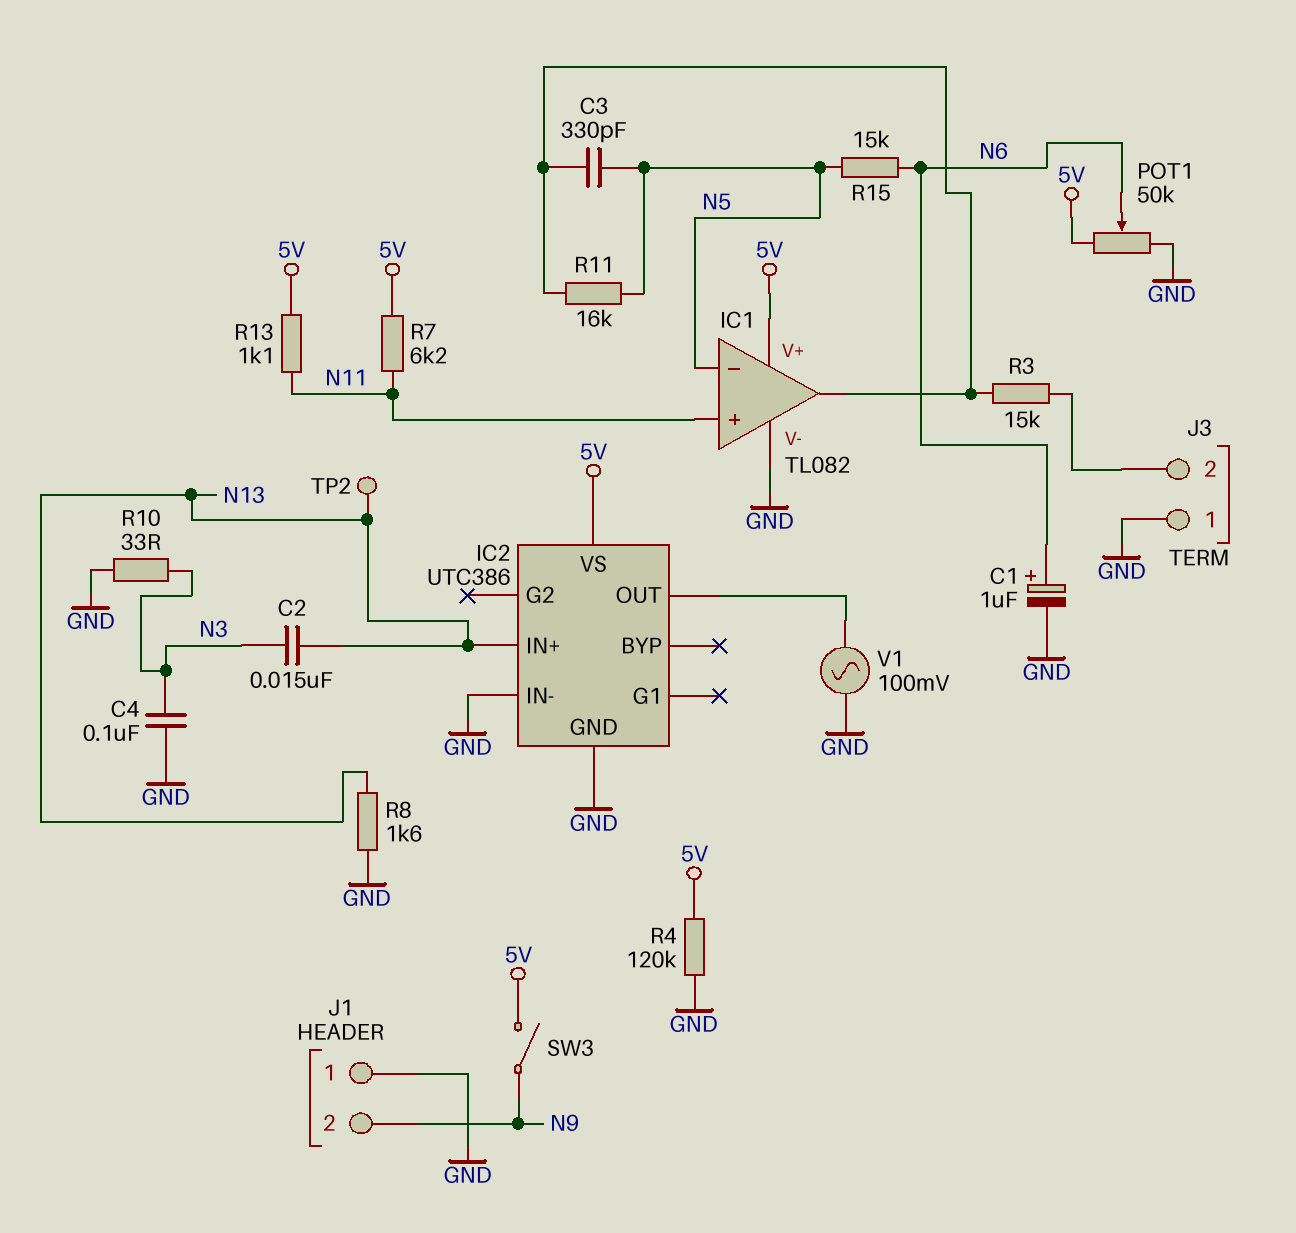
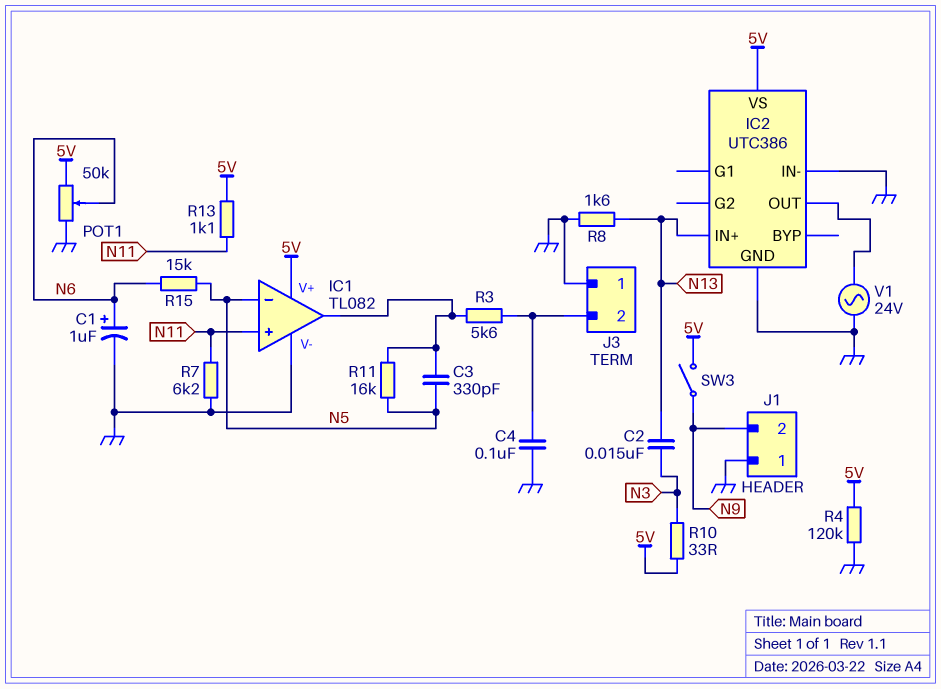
C4: 100nF (GND, N3) -> 100nF (GND, J3/2)
R3: 15k (IC1/out, J3/2) -> 5.6k (IC1/out, J3/2)
R7: 6.2k (5V, N11) -> 6.2k (GND, N11)
R10: 33 (GND, N3) -> 33 (5V, N3)
TP2: test point (N13) -> none
V1: AC 100mV (GND, IC2/OUT) -> AC 24V (GND, IC2/OUT)

